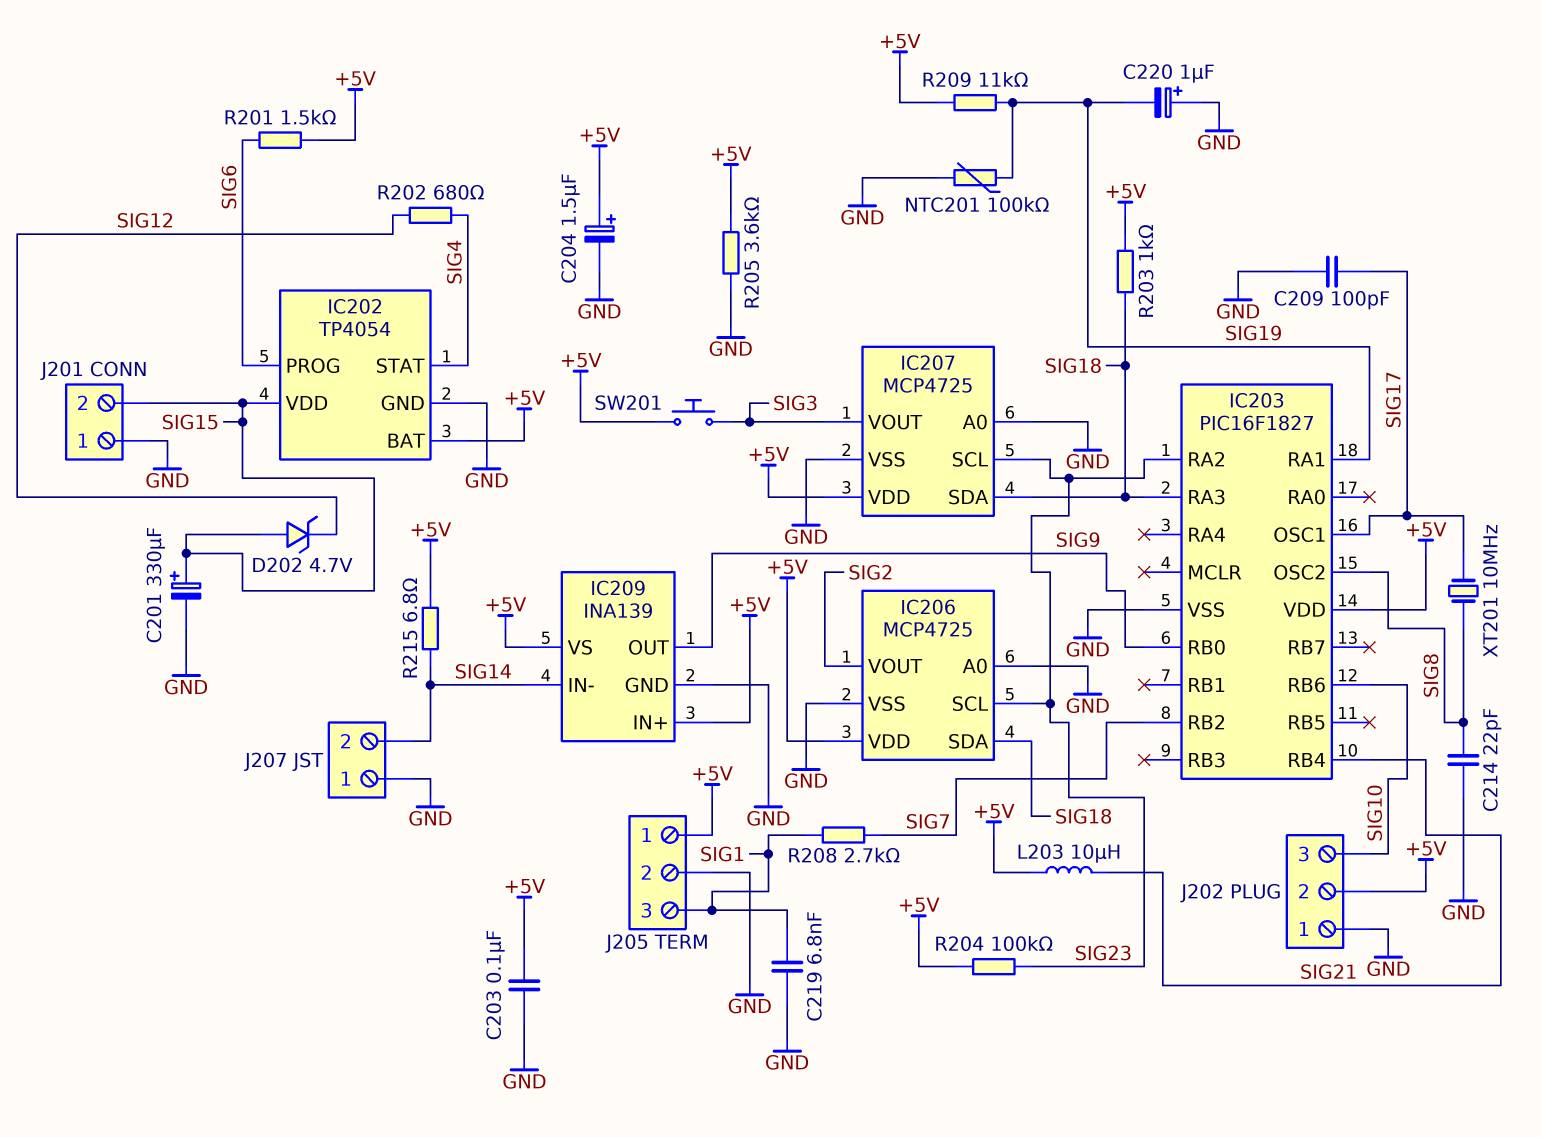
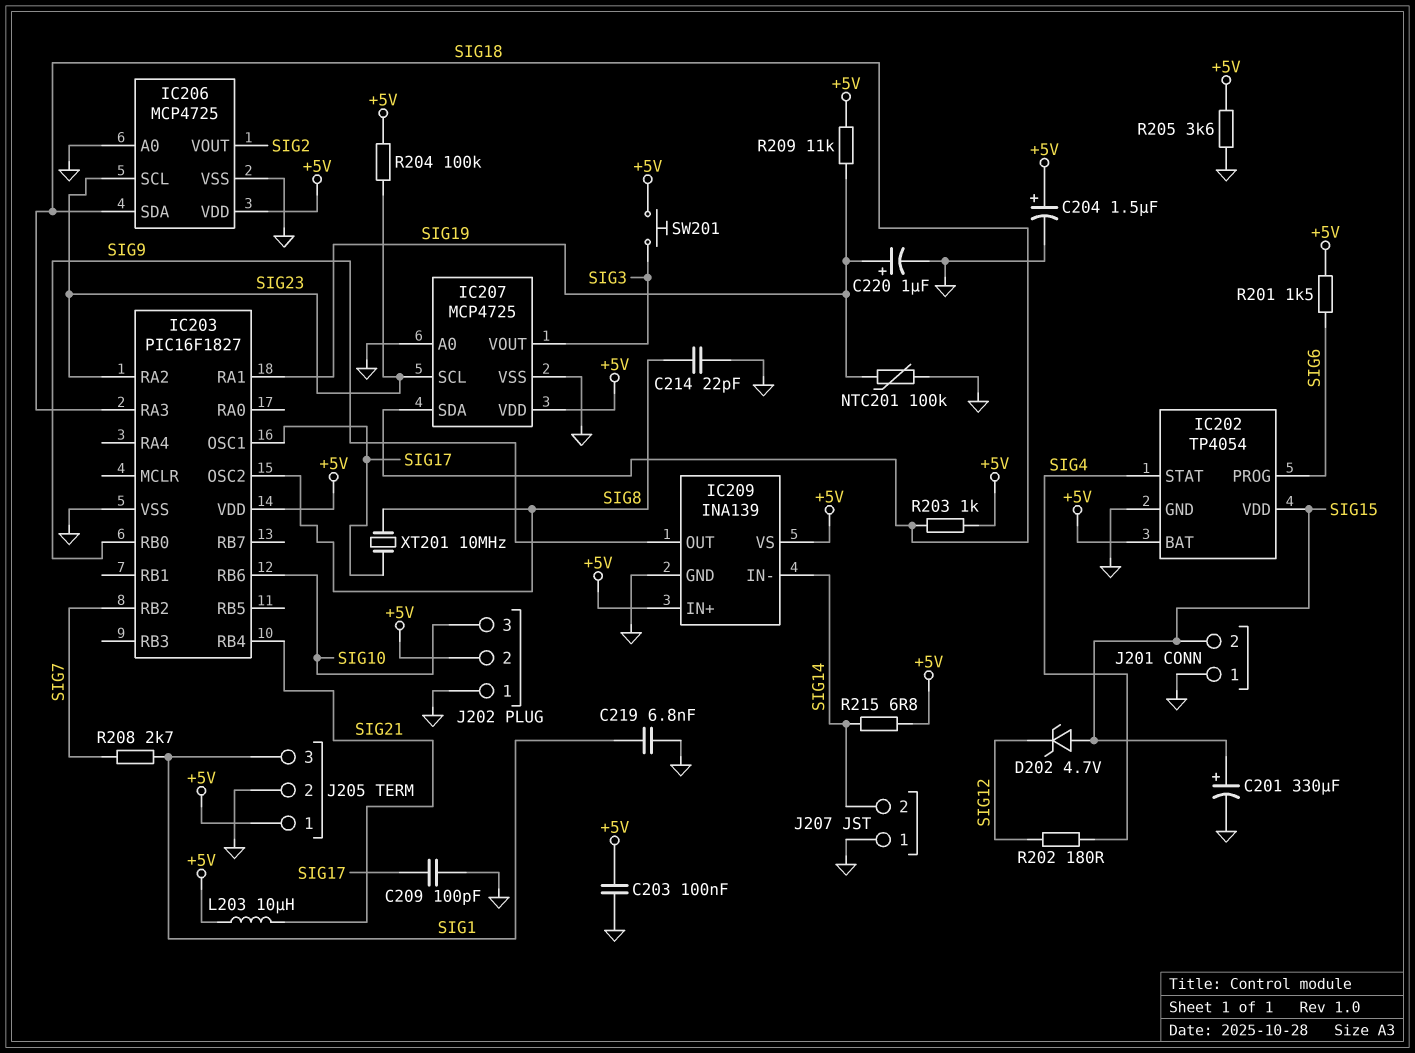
C220: 1uF (plus GND, minus SIG19) -> 1uF (plus SIG19, minus GND)
R202: 680 (SIG4, SIG12) -> 180 (SIG4, SIG12)

